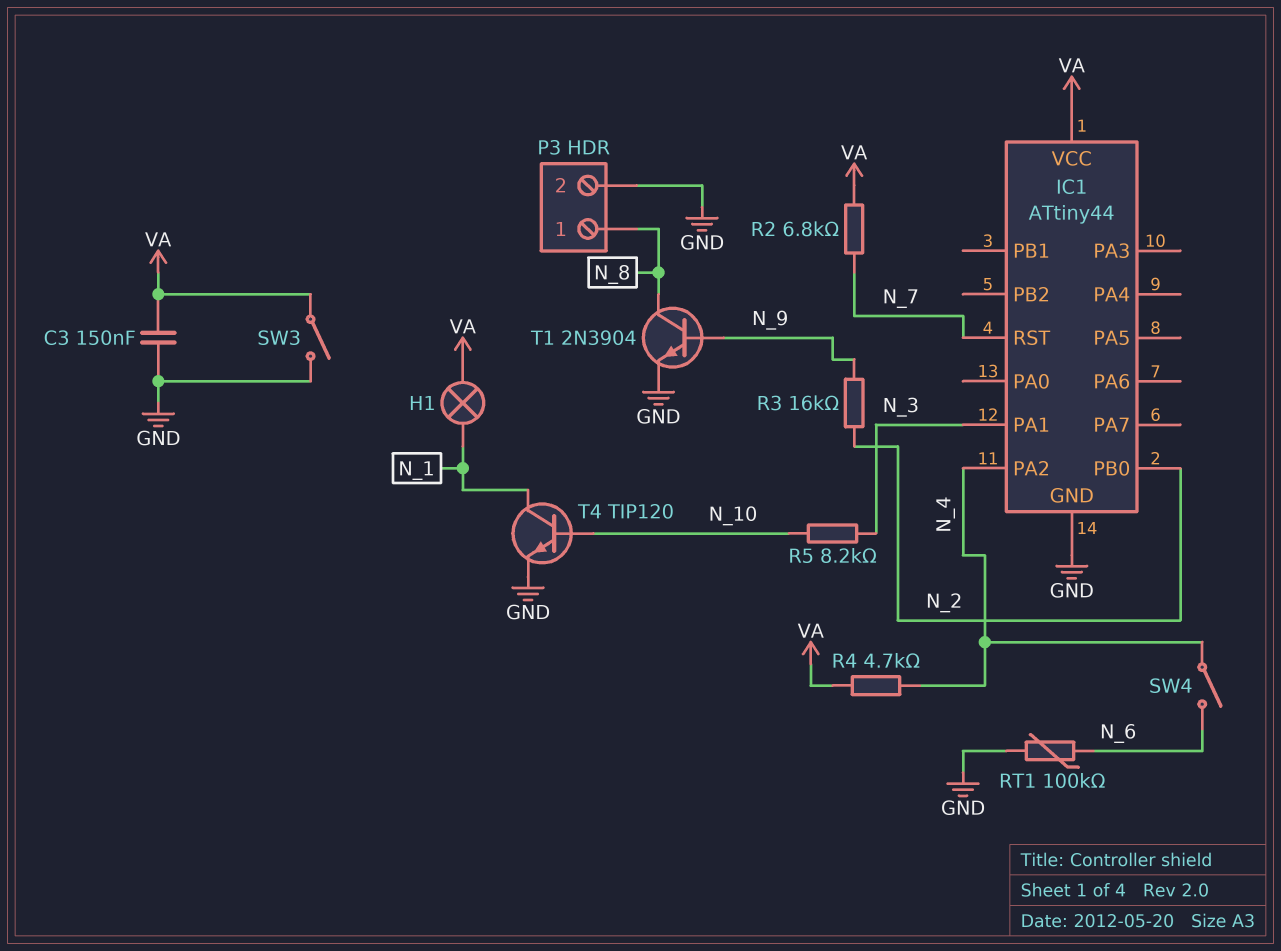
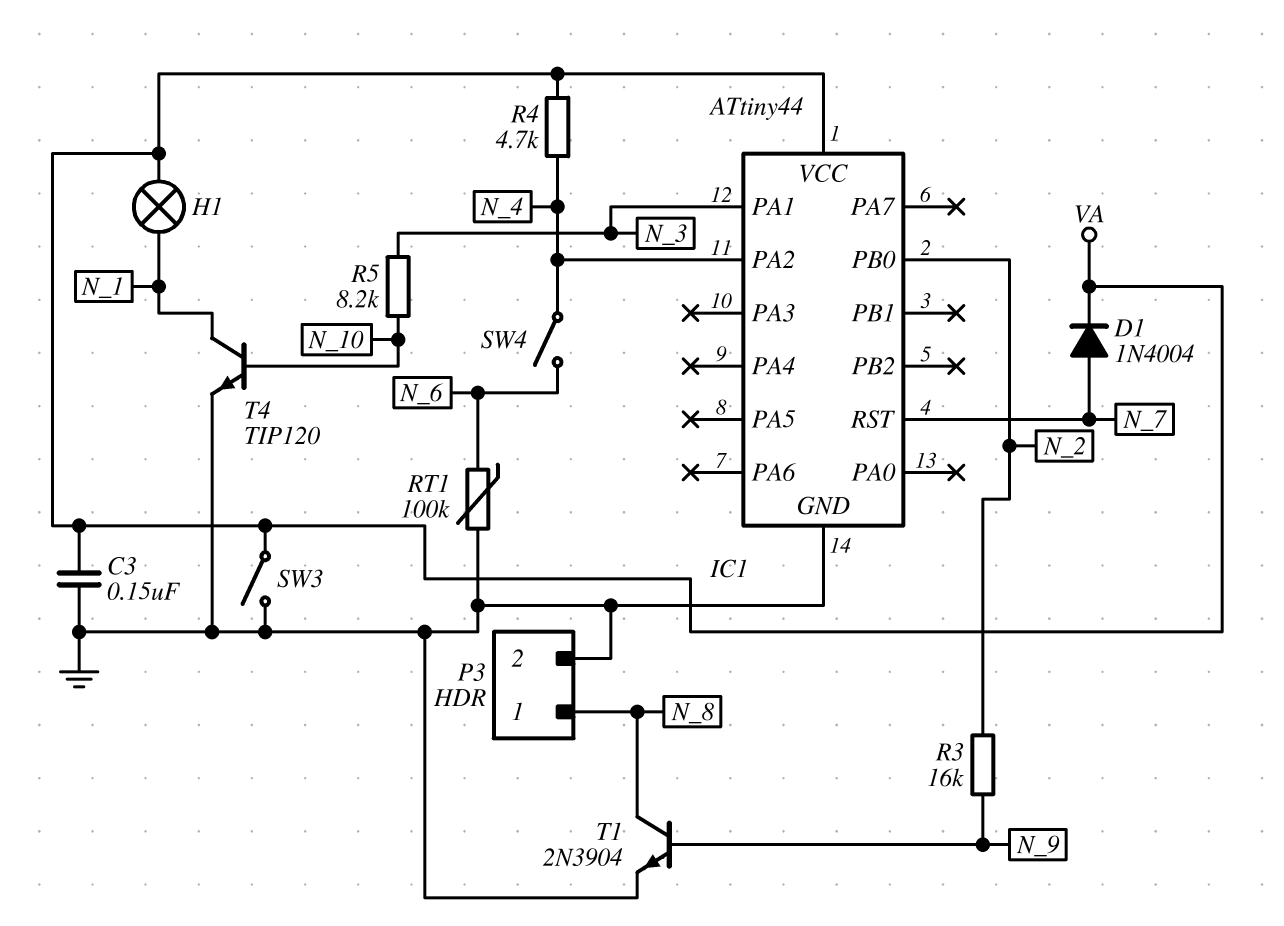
D1: none -> diode 1N4004 (A N_7, K VA)
R2: 6.8k (N_7, VA) -> none

